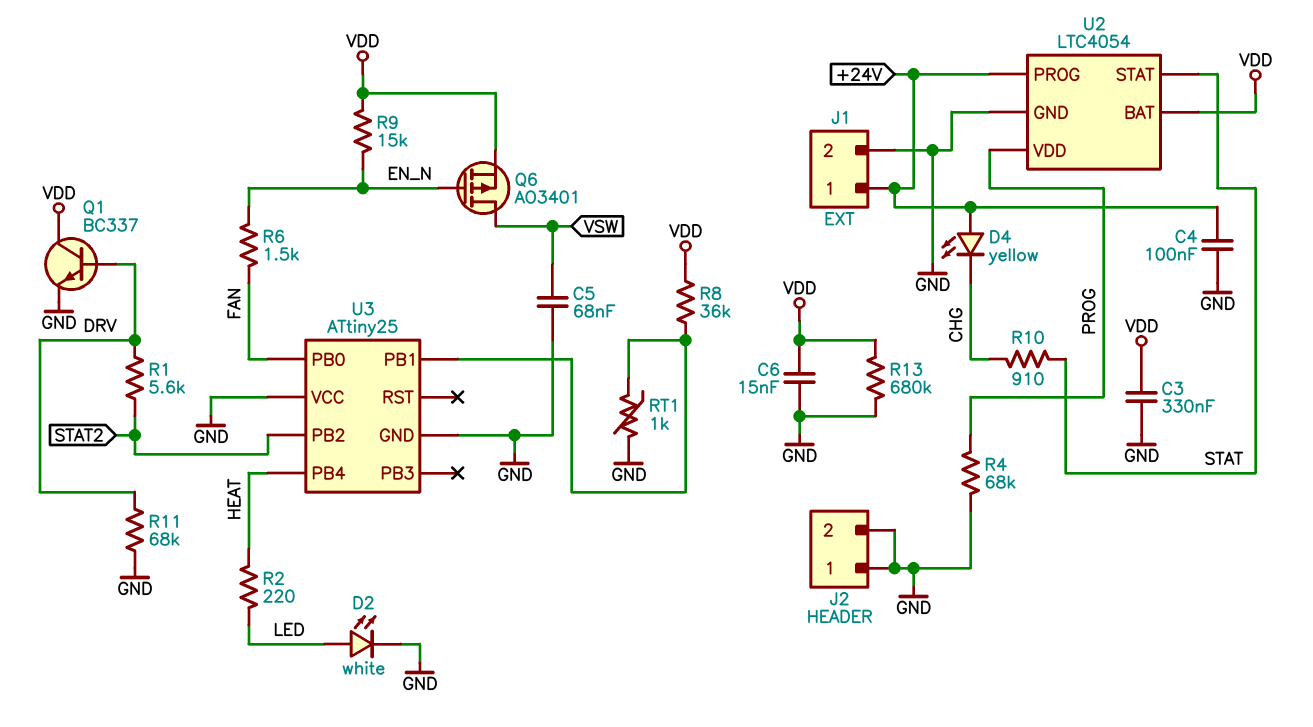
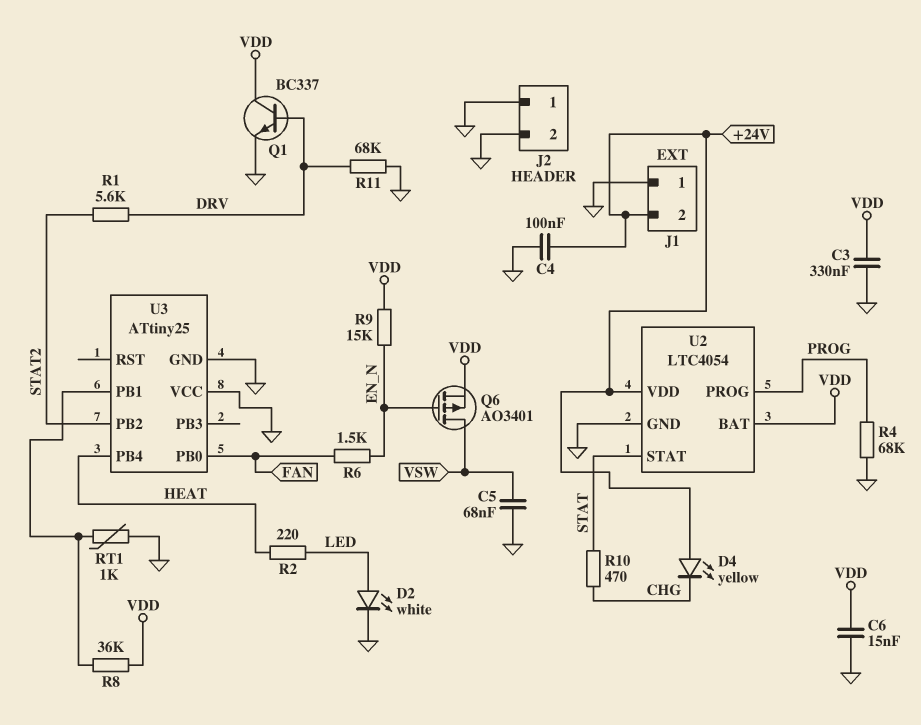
J1 pin 1: +24V -> GND
J1 pin 2: GND -> +24V
R10: 910 (CHG, STAT) -> 470 (CHG, STAT)
R13: 680k (GND, VDD) -> none
U2 pin PROG: +24V -> PROG
U2 pin VDD: PROG -> +24V

